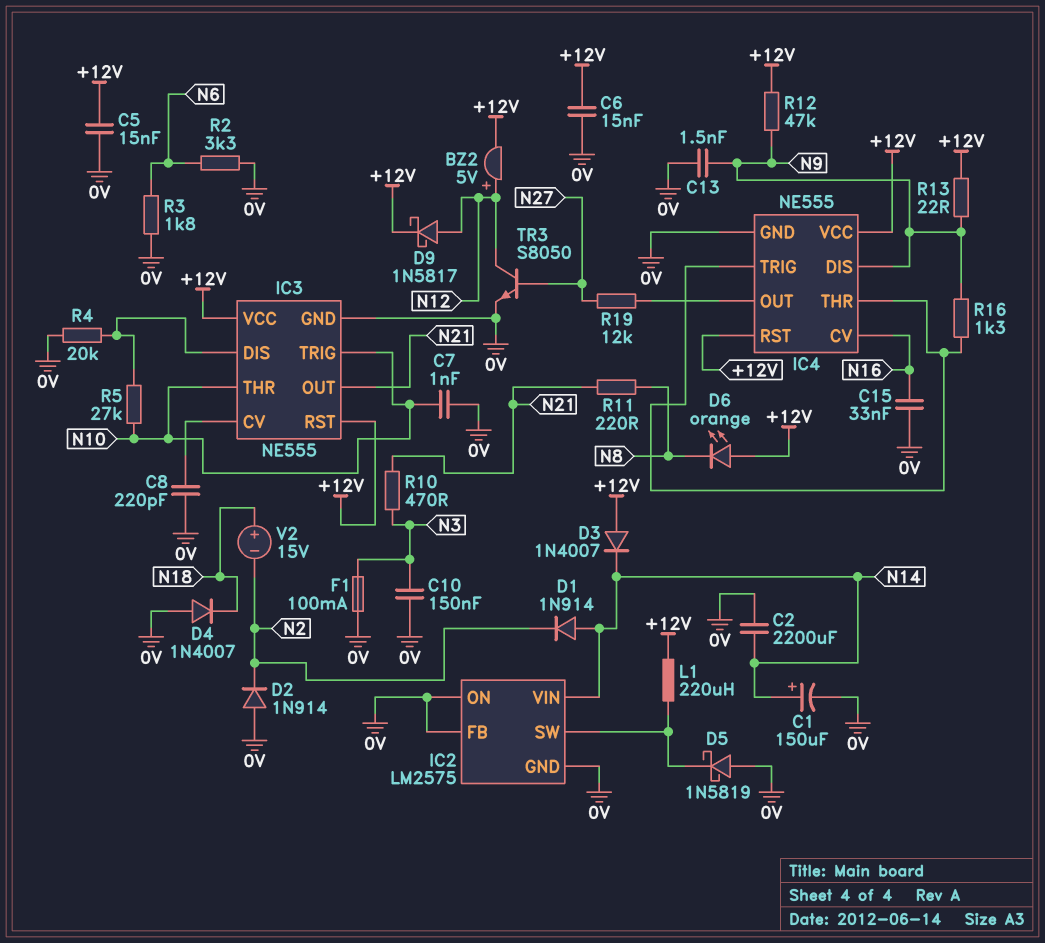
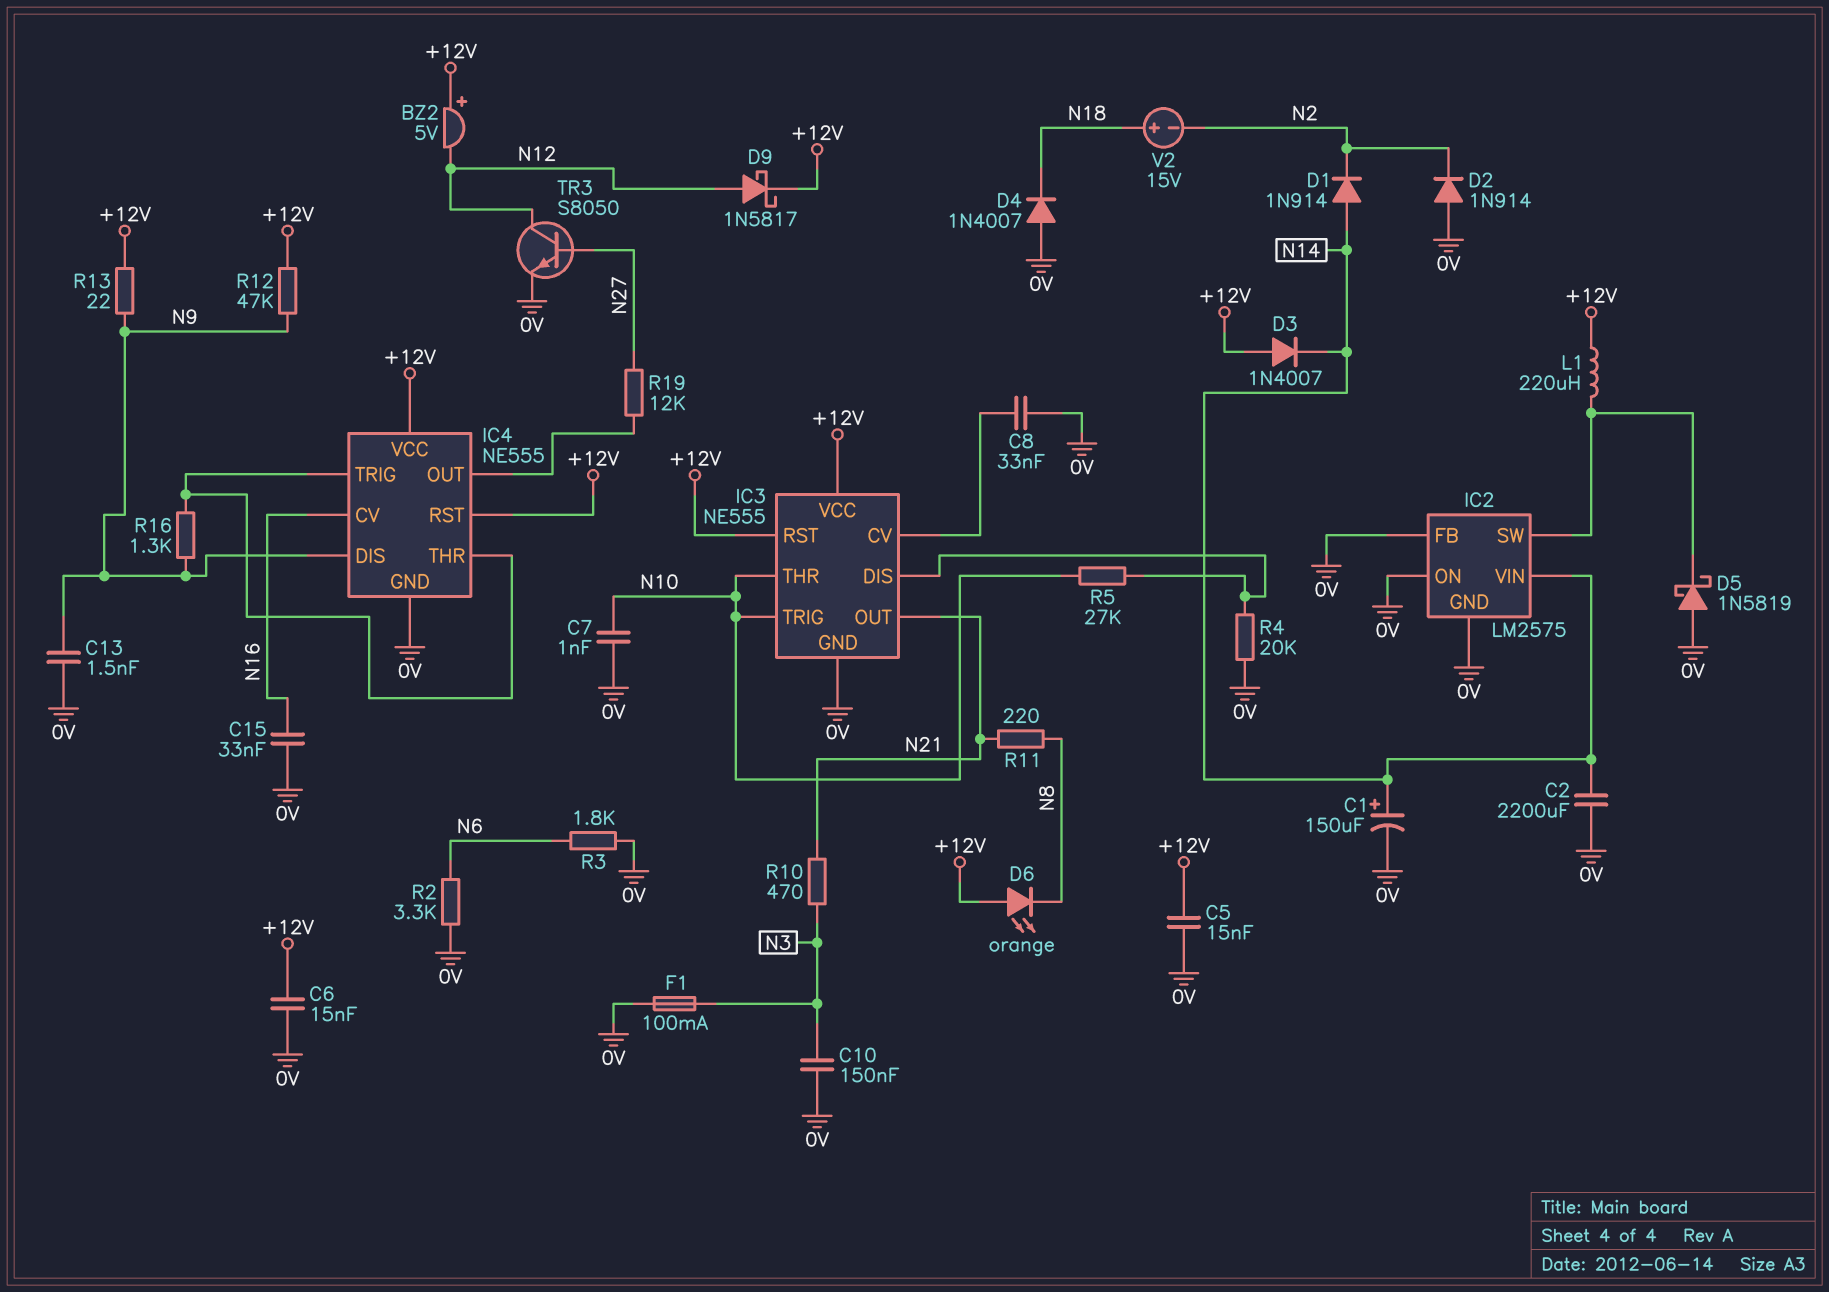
BZ2: buzzer 5V (plus N12, minus +12V) -> buzzer 5V (plus +12V, minus N12)
C8: 220pF (0V, IC3/CV) -> 33nF (0V, IC3/CV)

